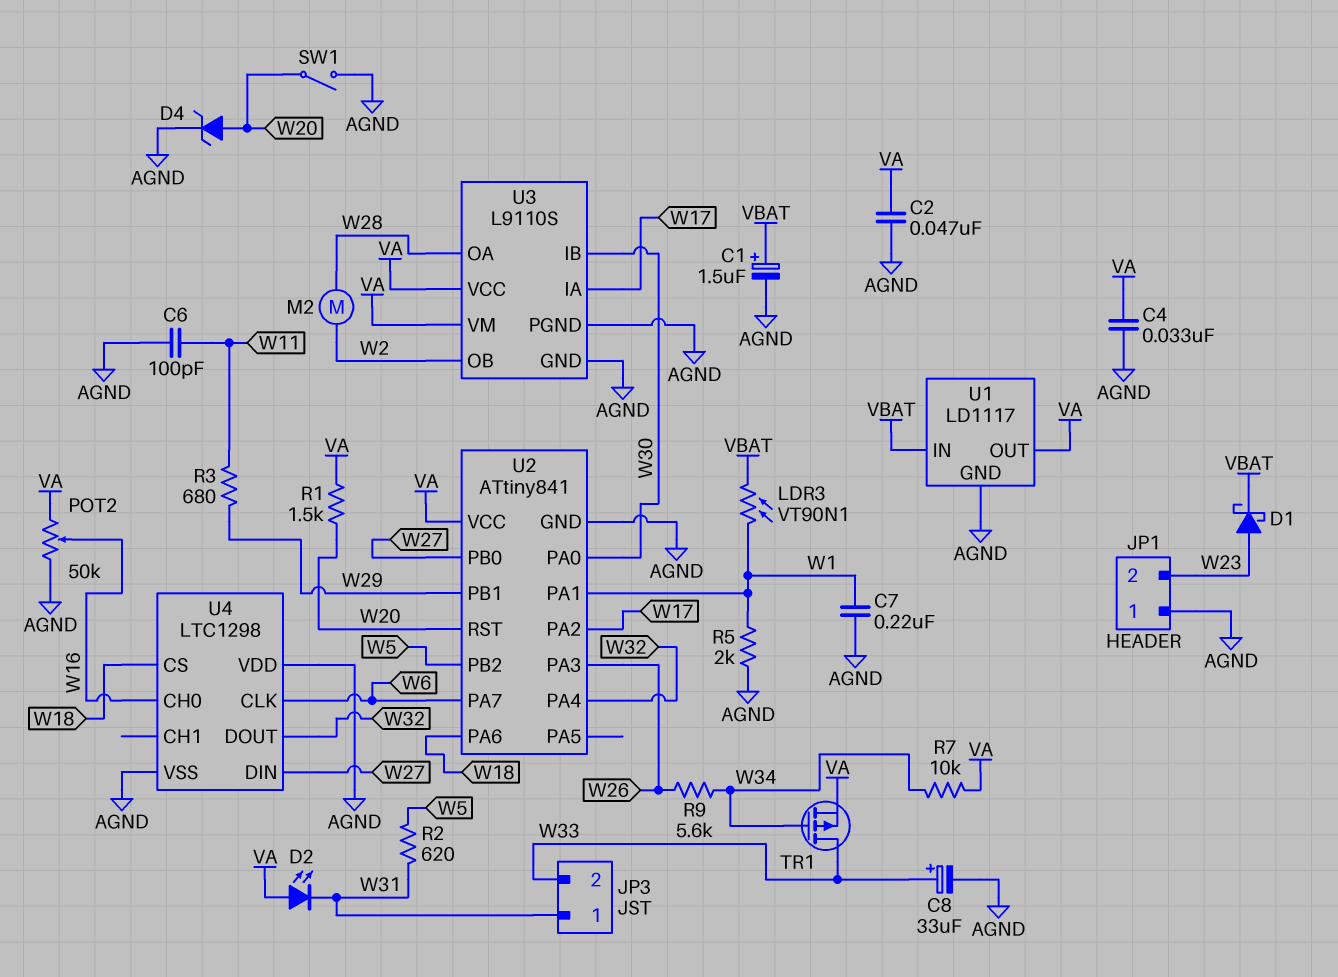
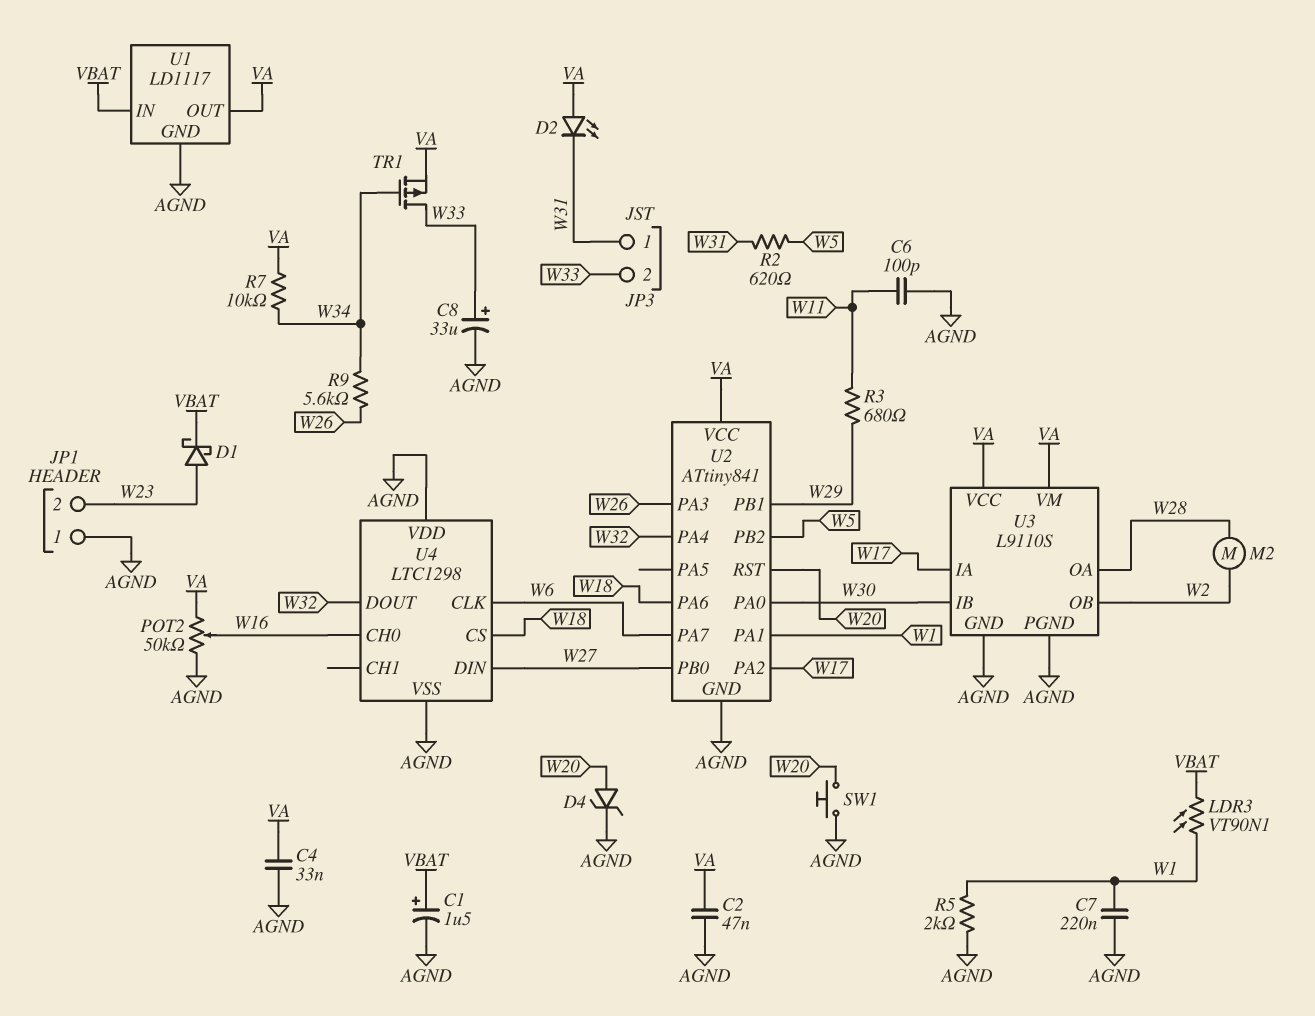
R1: 1.5k (VA, W20) -> none
SW1: switch (AGND, W20) -> button (AGND, W20)

